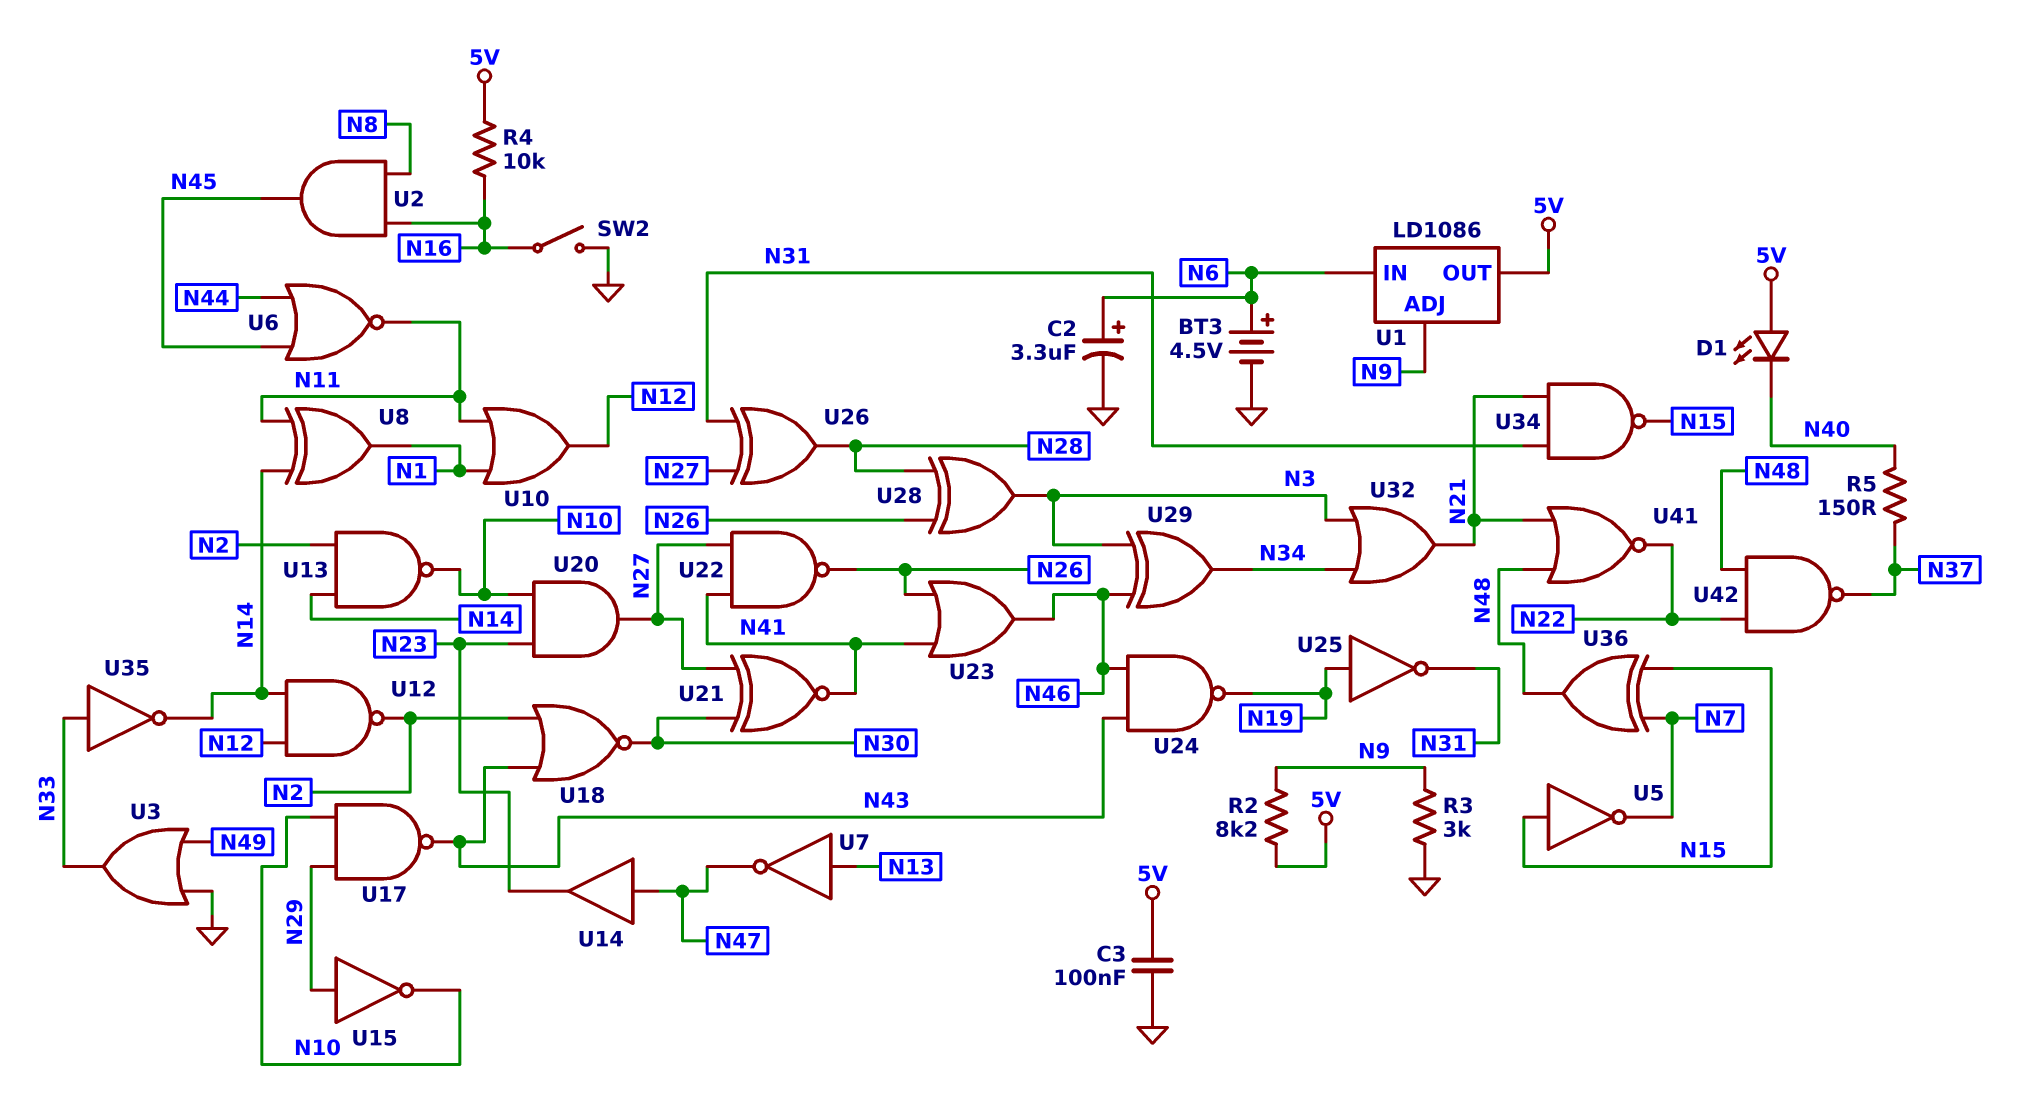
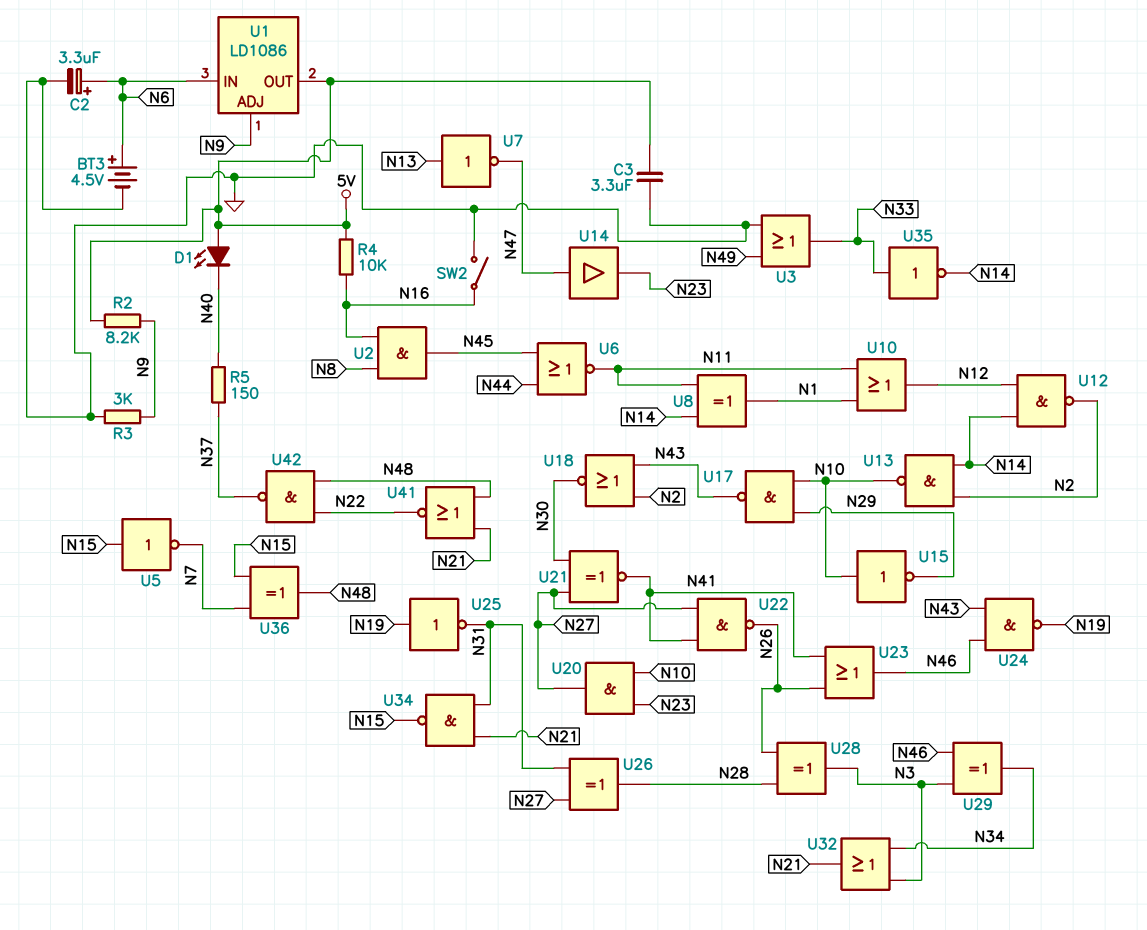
C3: 100nF (5V, GND) -> 3.3uF (5V, GND)
U15: NOT (in N29, out N10) -> NOT (in N10, out N29)

